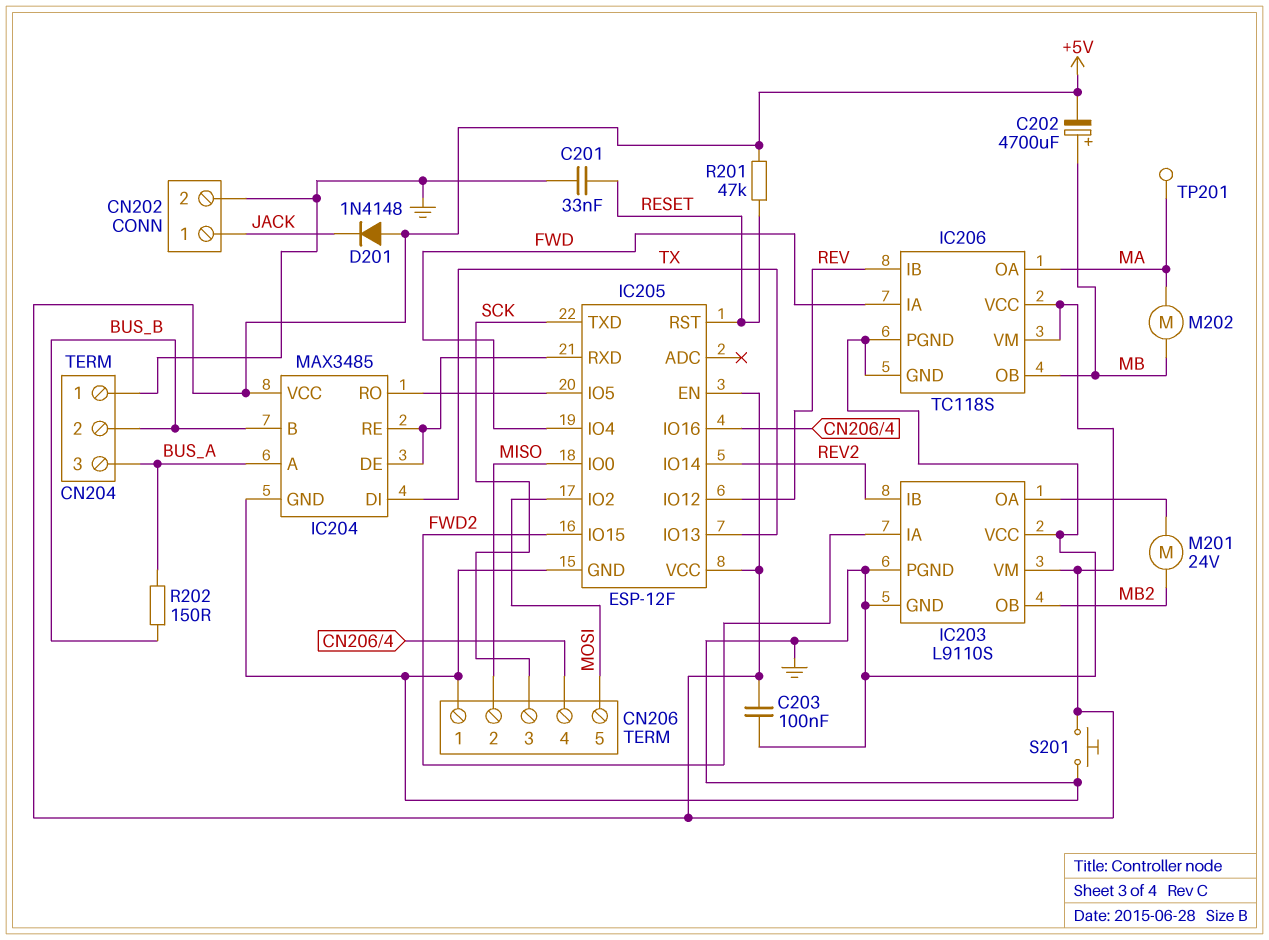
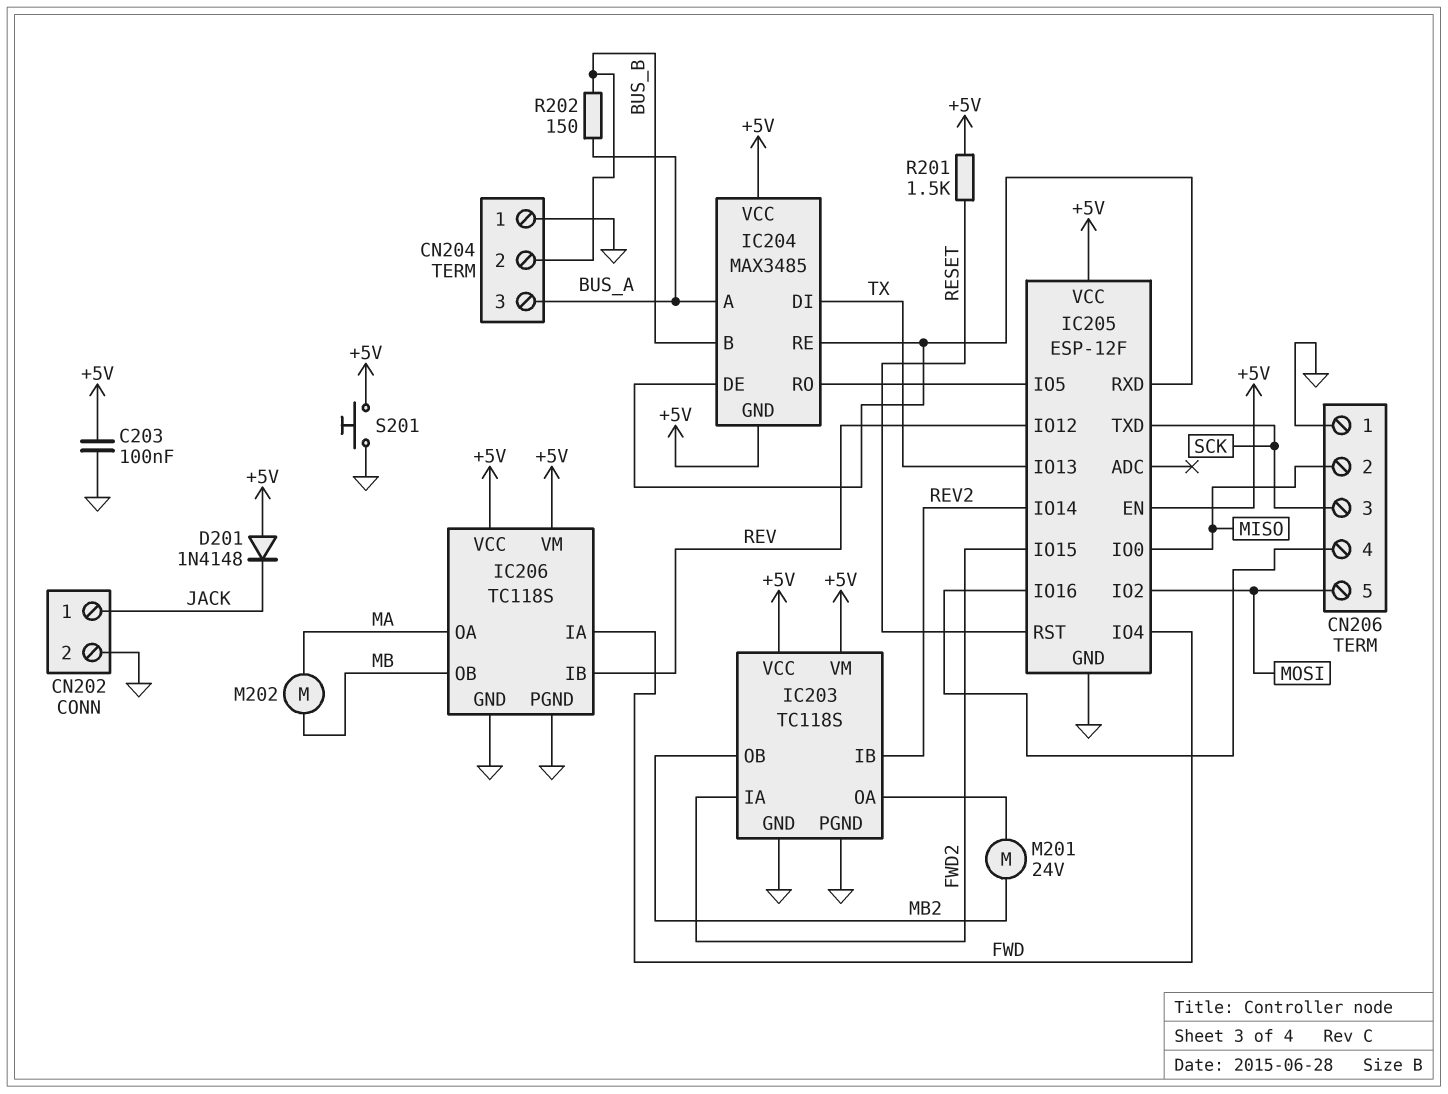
C201: 33nF (GND, RESET) -> none
C202: 4700uF (plus MB, minus +5V) -> none
IC203: L9110S -> TC118S
IC203 pin VCC: GND -> +5V
IC204 pin GND: GND -> +5V
R201: 47k (+5V, RESET) -> 1.5k (+5V, RESET)
TP201: test point (MA) -> none

